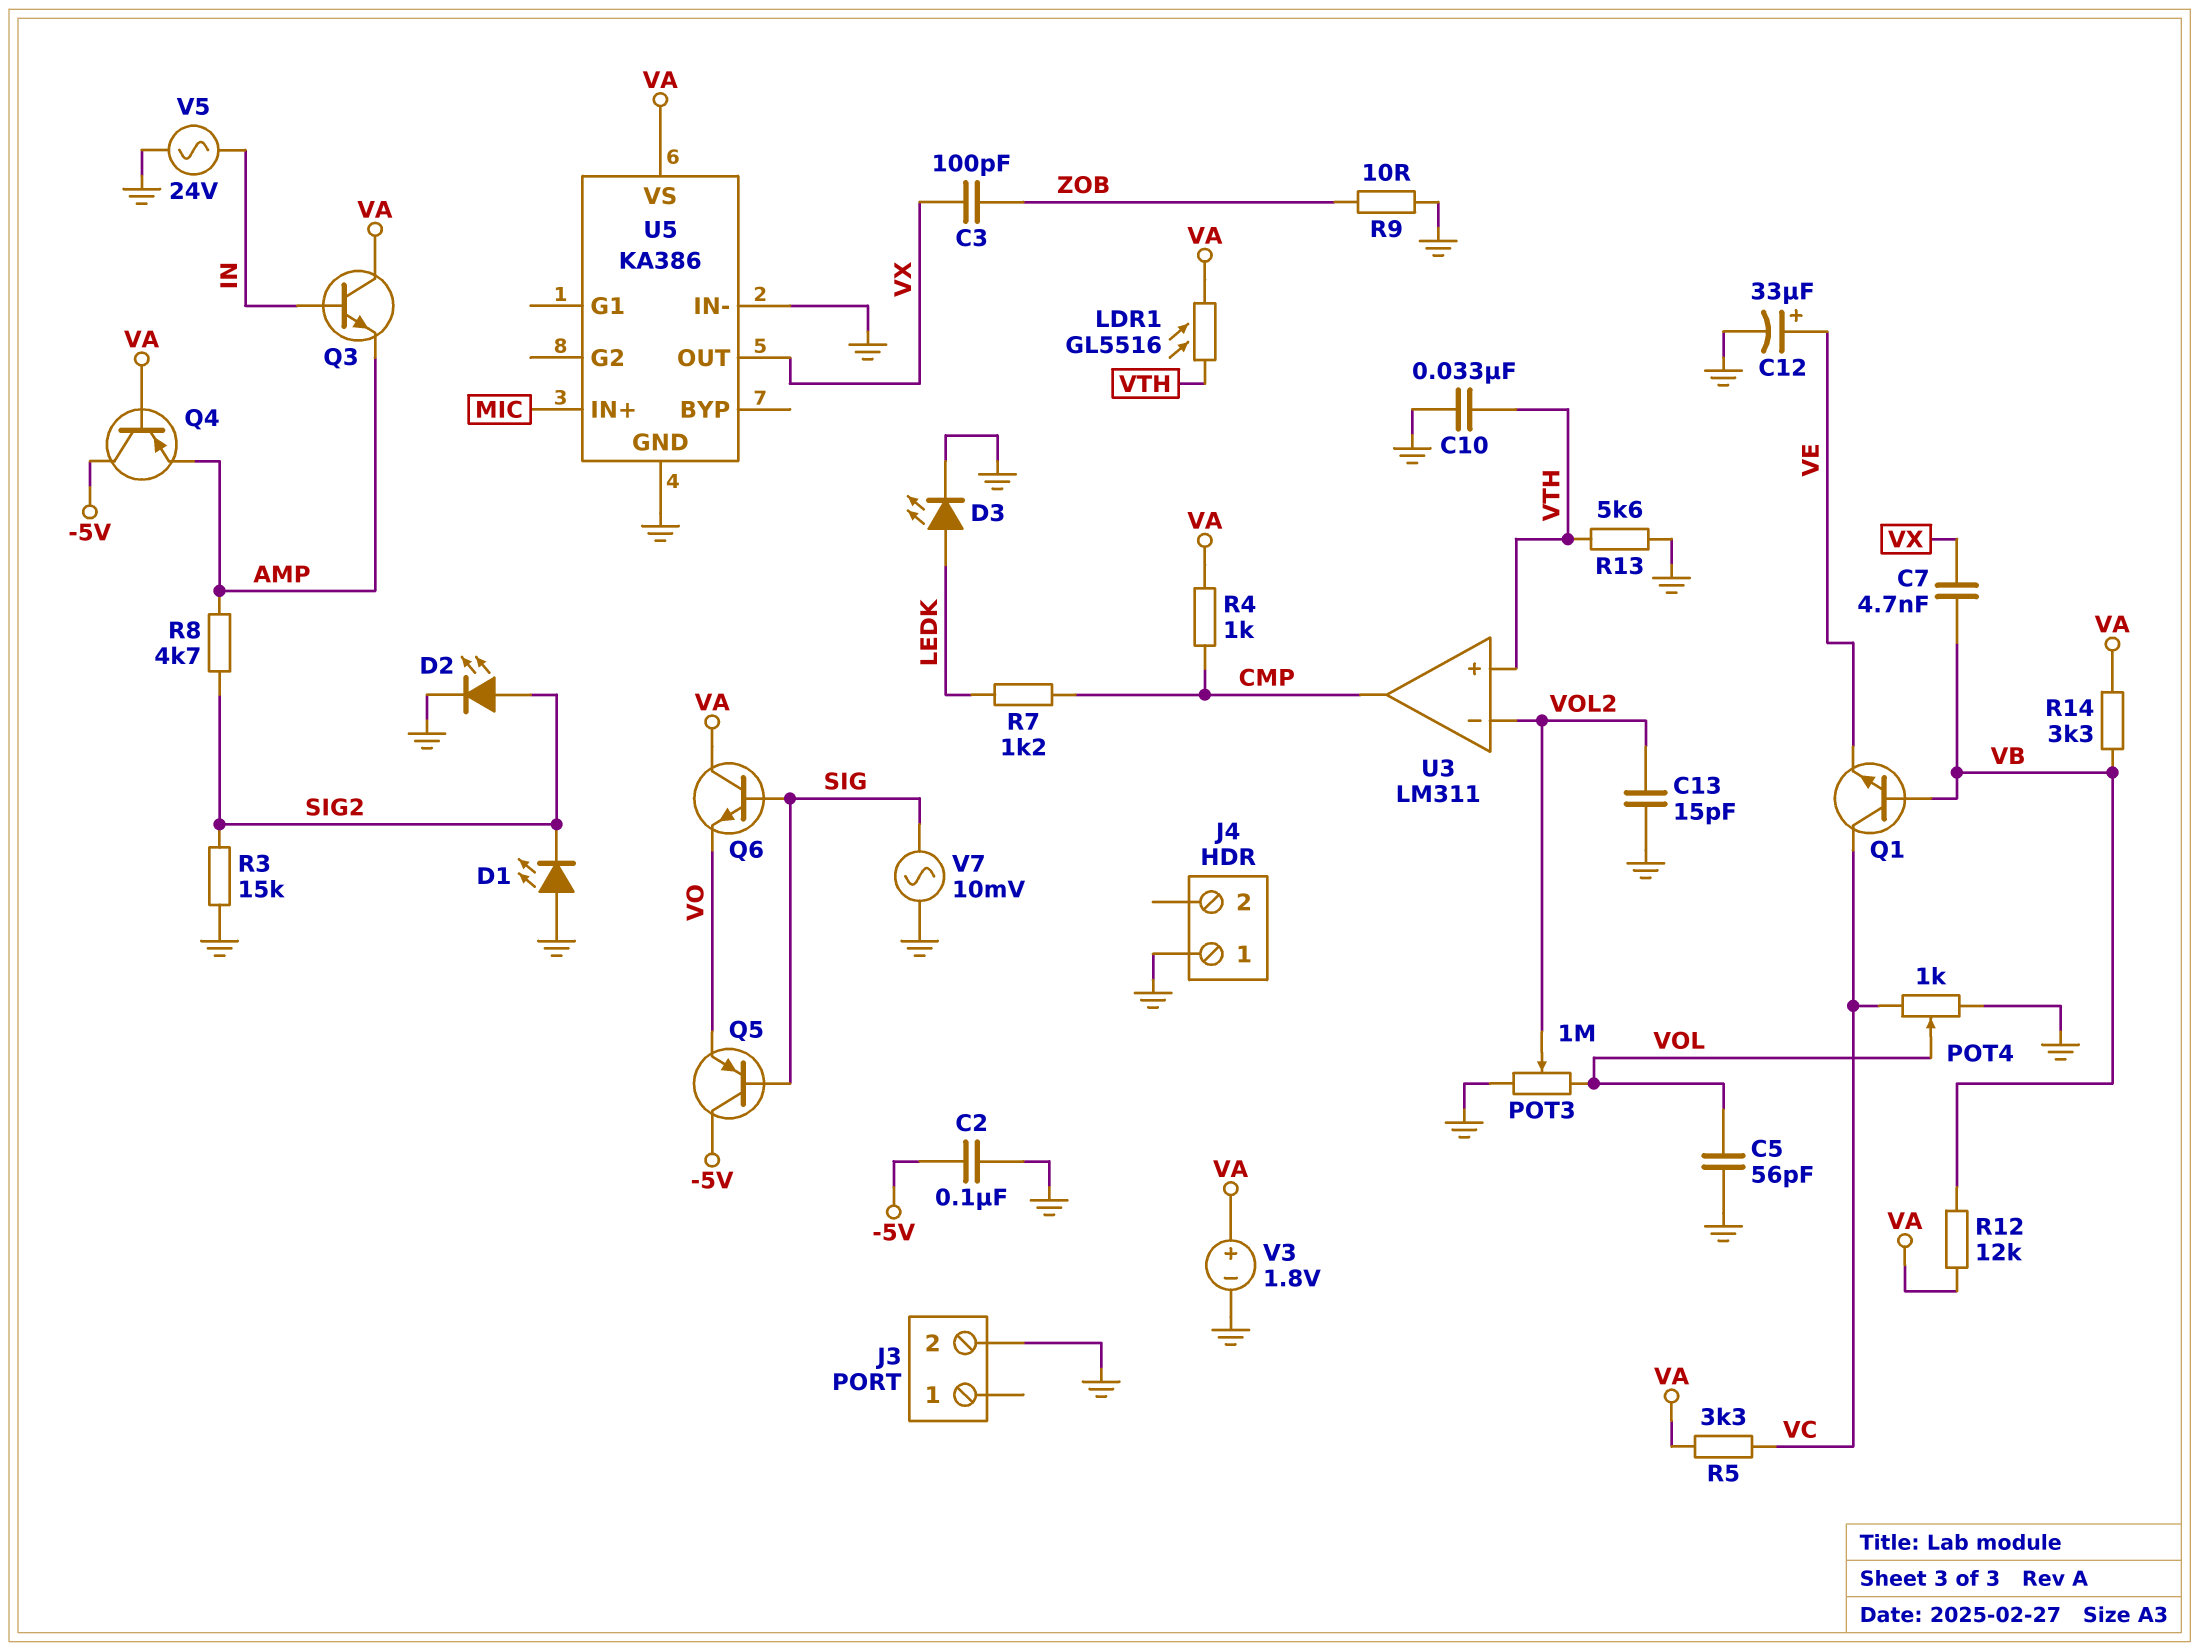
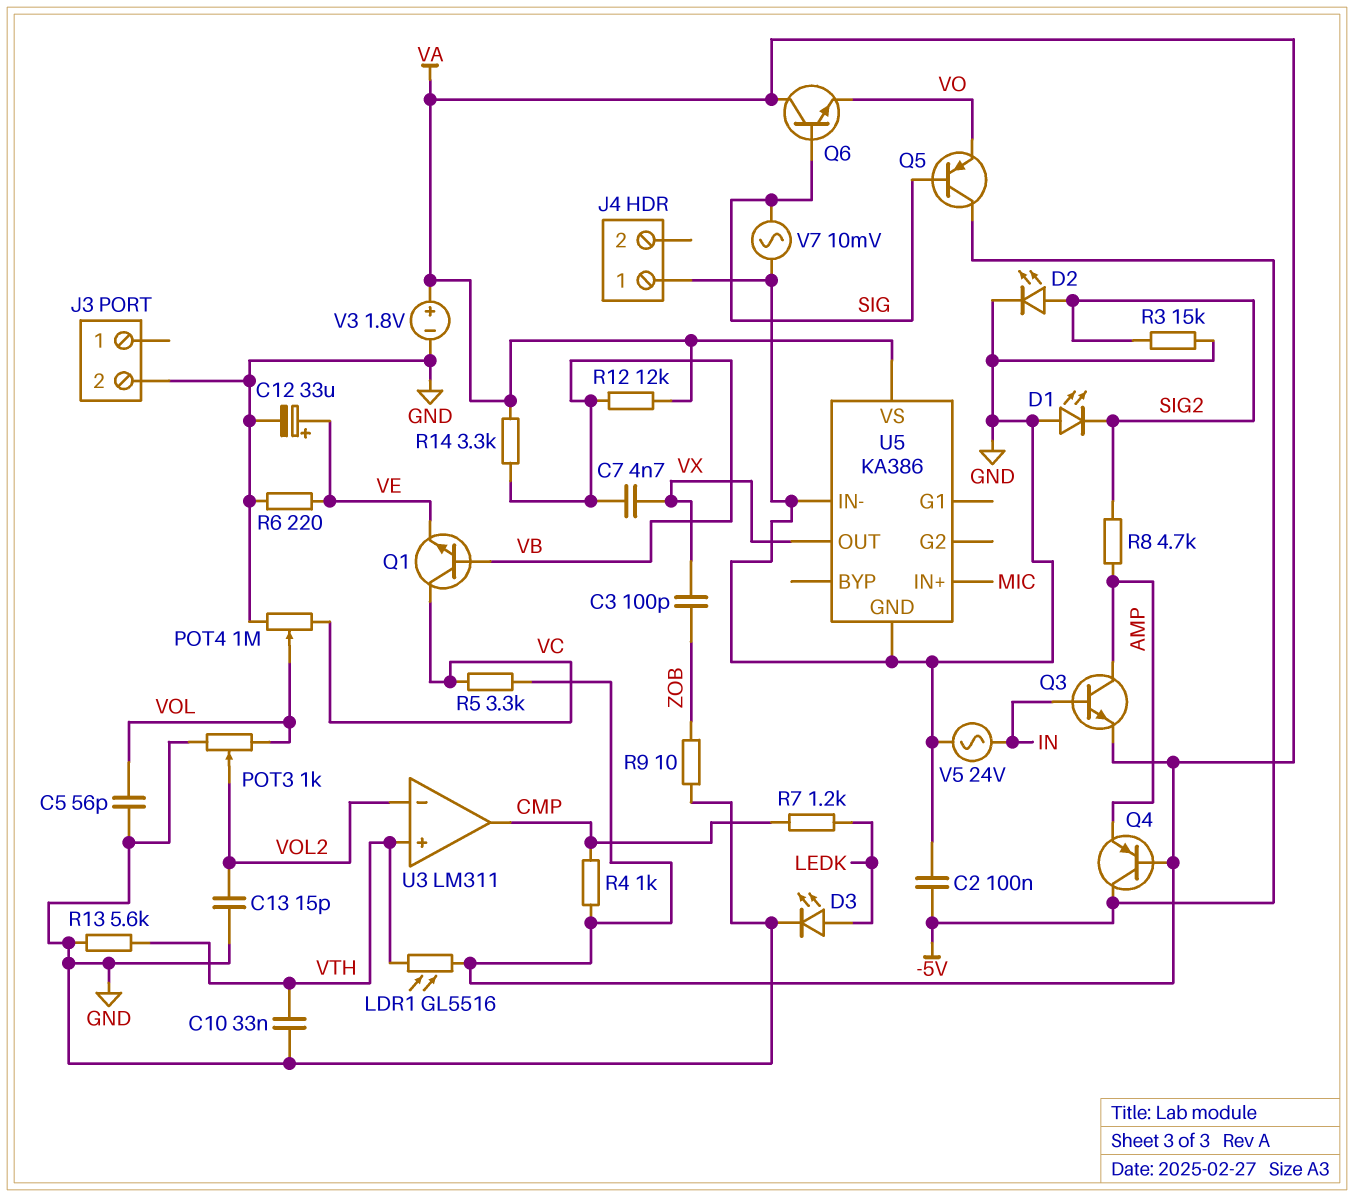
POT3: 1M (GND, VOL, wiper VOL2) -> 1k (GND, VOL, wiper VOL2)
POT4: 1k (GND, VC, wiper VOL) -> 1M (GND, VC, wiper VOL)
Q3: NPN (B IN, C VA, E AMP) -> NPN (B IN, C AMP, E VA)
R6: none -> 220 (GND, VE)

